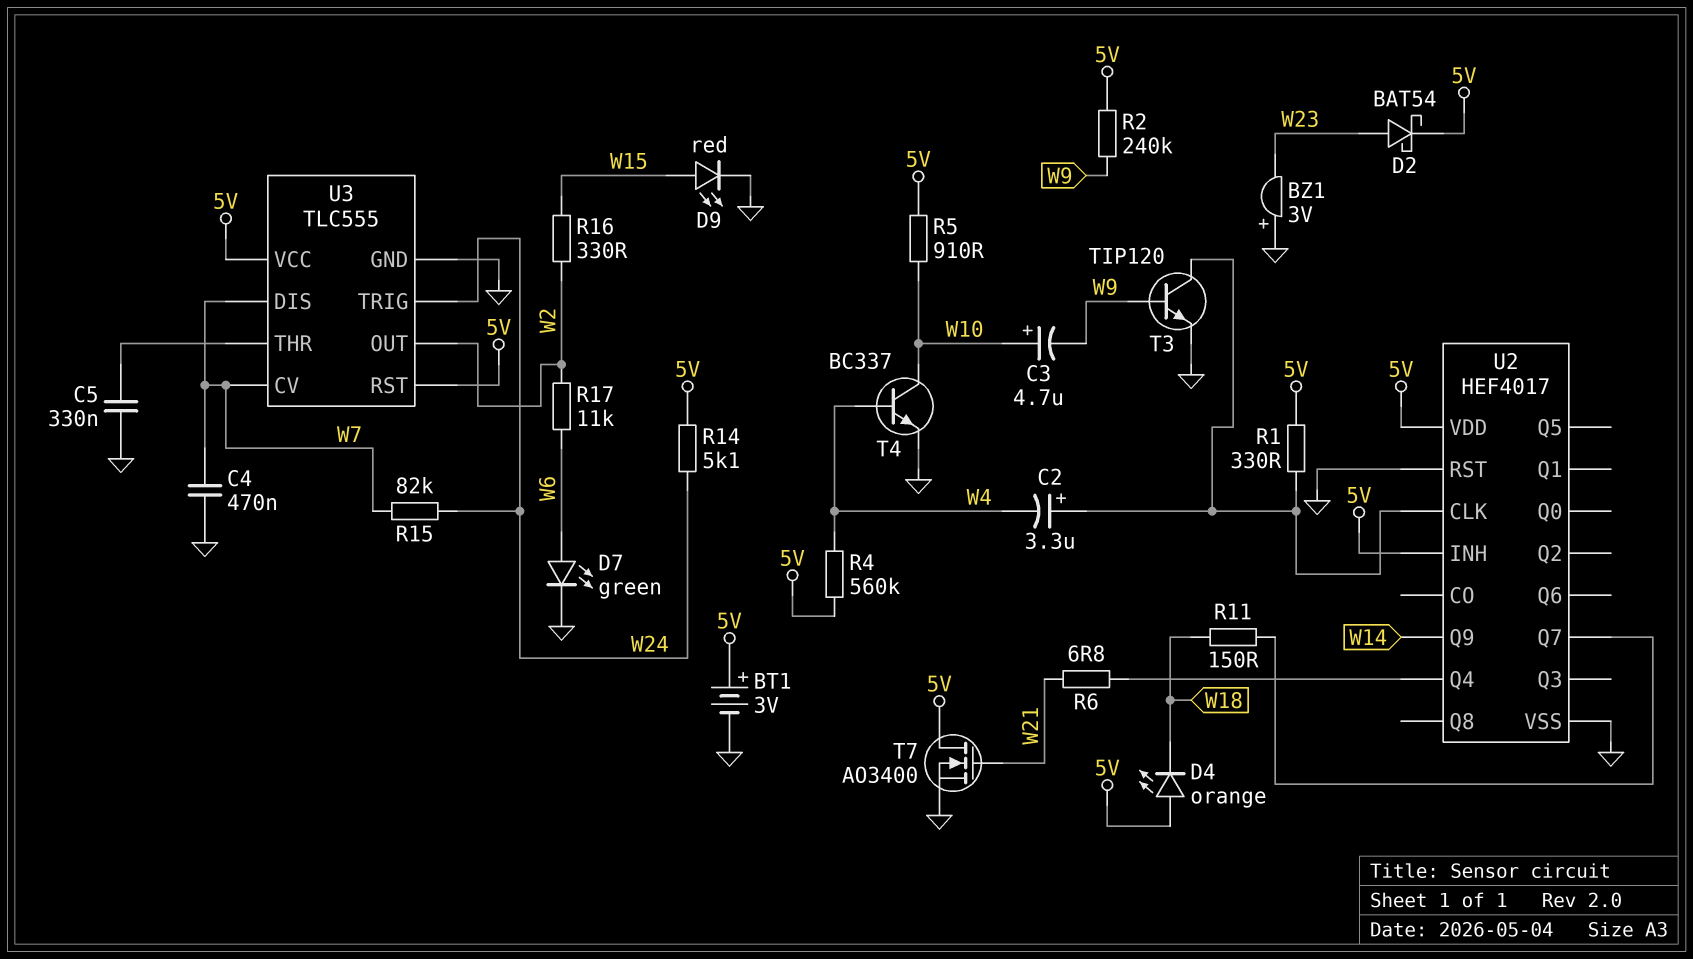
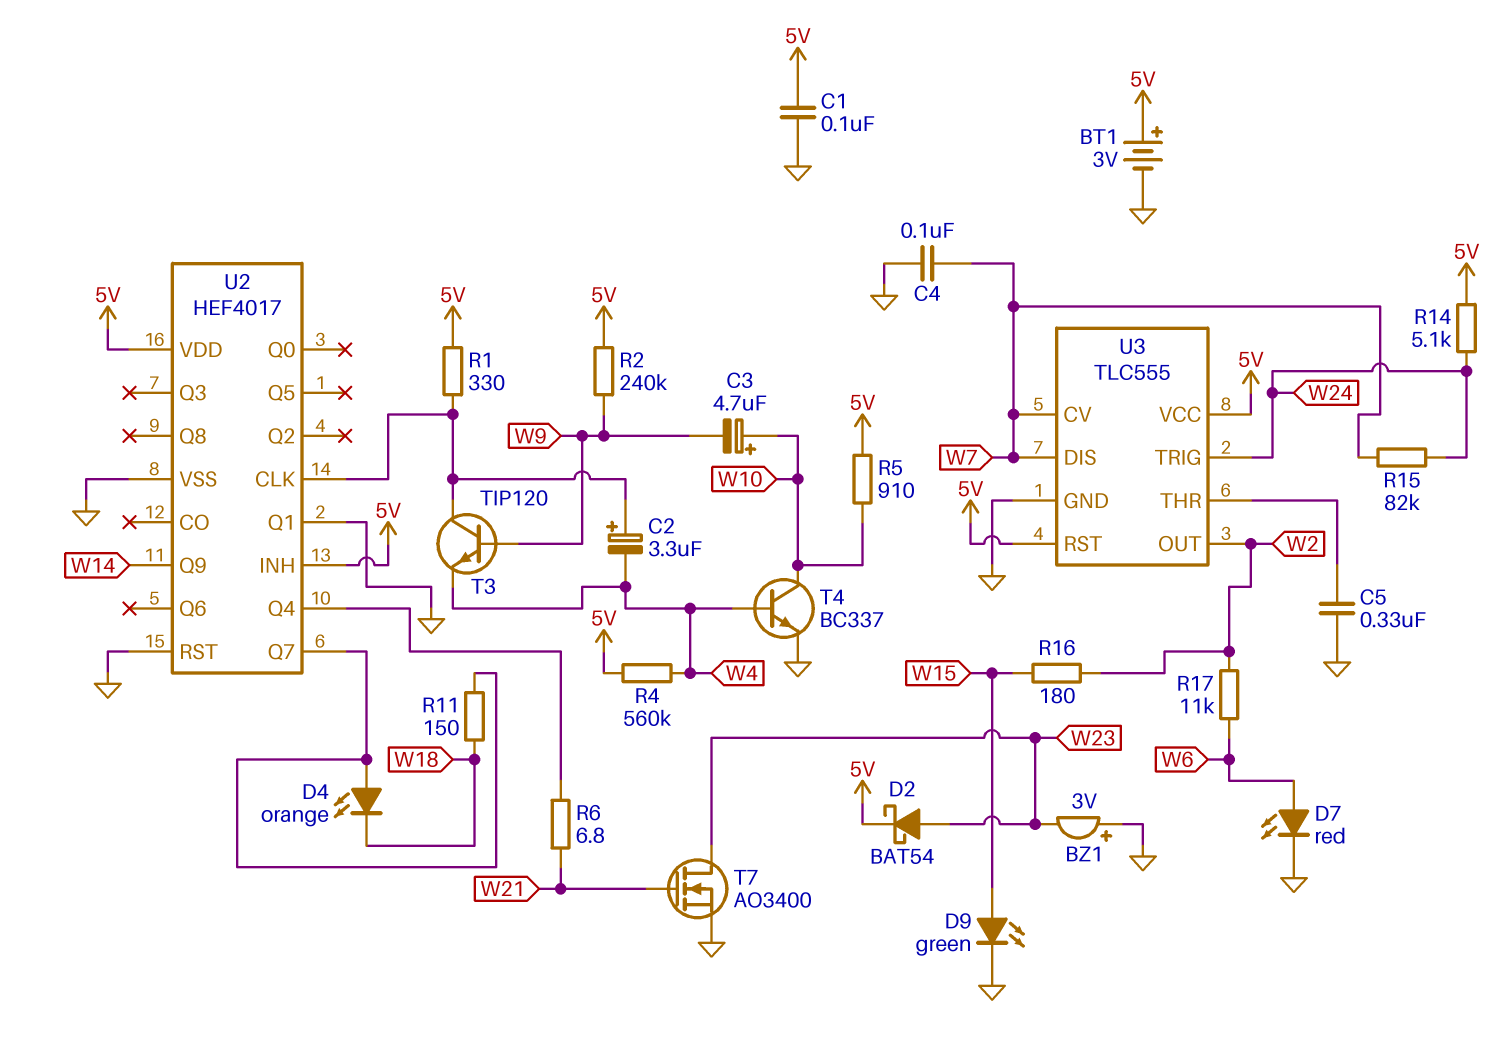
C1: none -> 100nF (5V, GND)
C4: 470nF (GND, W7) -> 100nF (GND, W7)
D4: LED orange (A 5V, K W18) -> LED orange (A U2/Q7, K W18)
D7: LED green (A W6, K GND) -> LED red (A W6, K GND)
D9: LED red (A W15, K GND) -> LED green (A W15, K GND)
R16: 330 (W2, W15) -> 180 (W2, W15)
T3: NPN TIP120 (B W9, C U2/CLK, E GND) -> NPN TIP120 (B W9, C U2/CLK, E W4)
T7: NMOS AO3400 (G W21, D 5V, S GND) -> NMOS AO3400 (G W21, D W23, S GND)
U2 pin Q1: none -> GND

